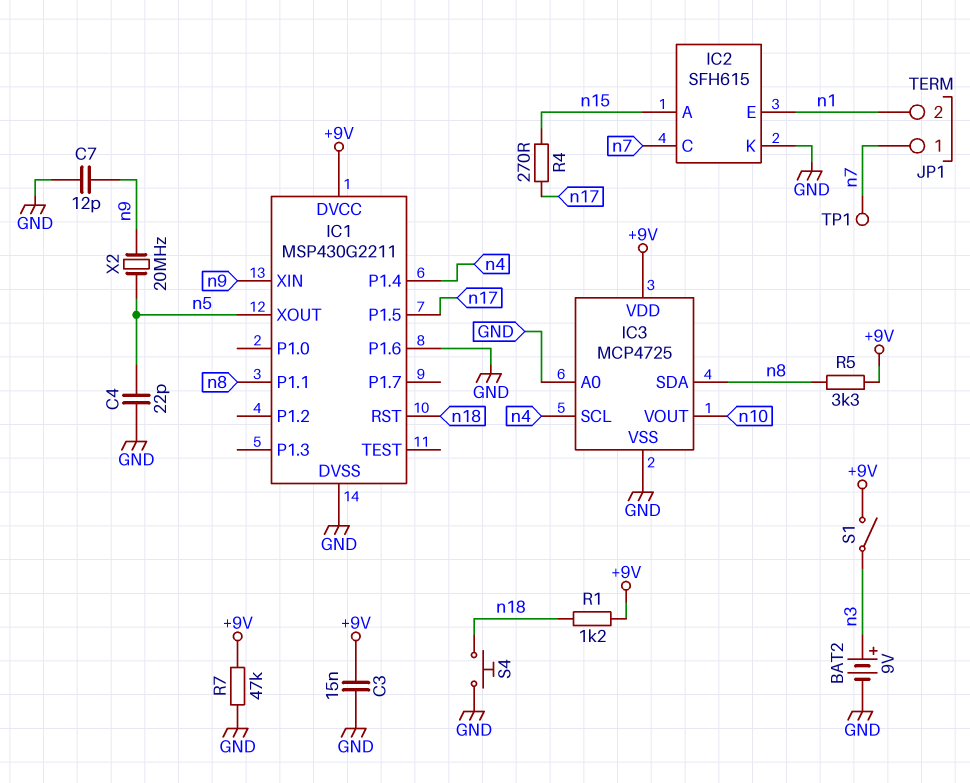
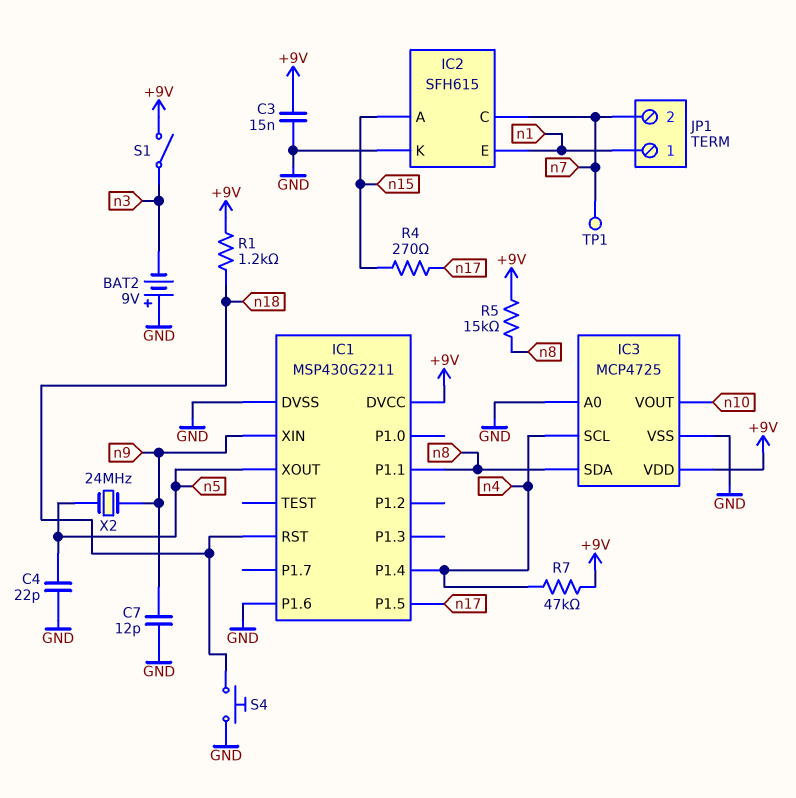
BAT2: 9V (plus n3, minus GND) -> 9V (plus GND, minus n3)
JP1 pin 1: n7 -> n1
JP1 pin 2: n1 -> n7
R5: 3.3k (+9V, n8) -> 15k (+9V, n8)
R7: 47k (+9V, GND) -> 47k (+9V, n4)
X2: 20MHz (n5, n9) -> 24MHz (n5, n9)

